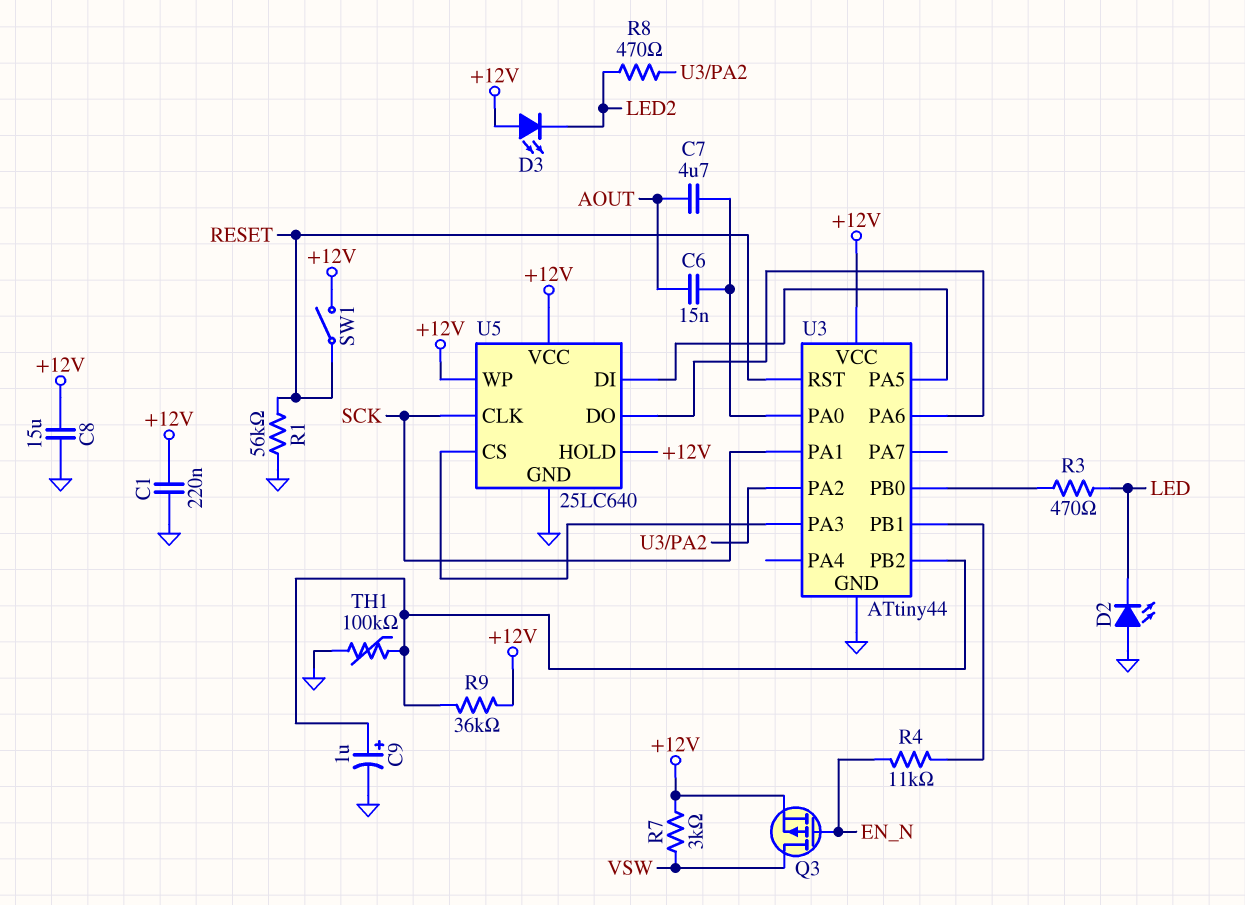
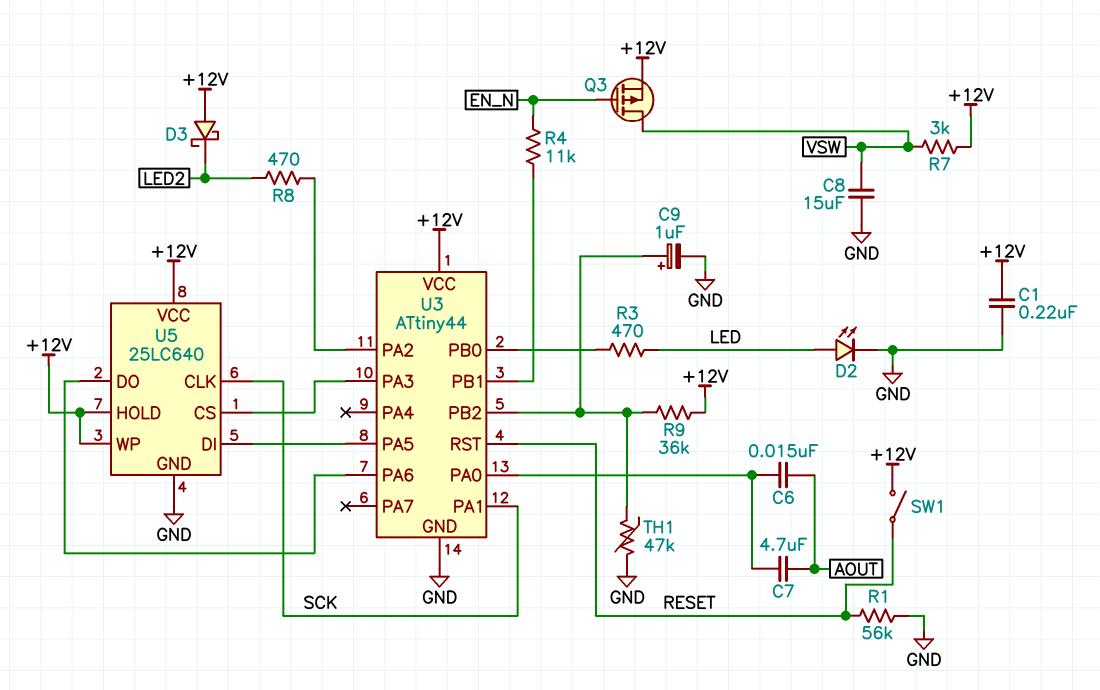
C8: 15uF (+12V, GND) -> 15uF (GND, VSW)
D2: LED (A GND, K LED) -> LED (A LED, K GND)
D3: LED (A +12V, K LED2) -> schottky (A +12V, K LED2)
TH1: 100k (GND, U3/PB2) -> 47k (GND, U3/PB2)

